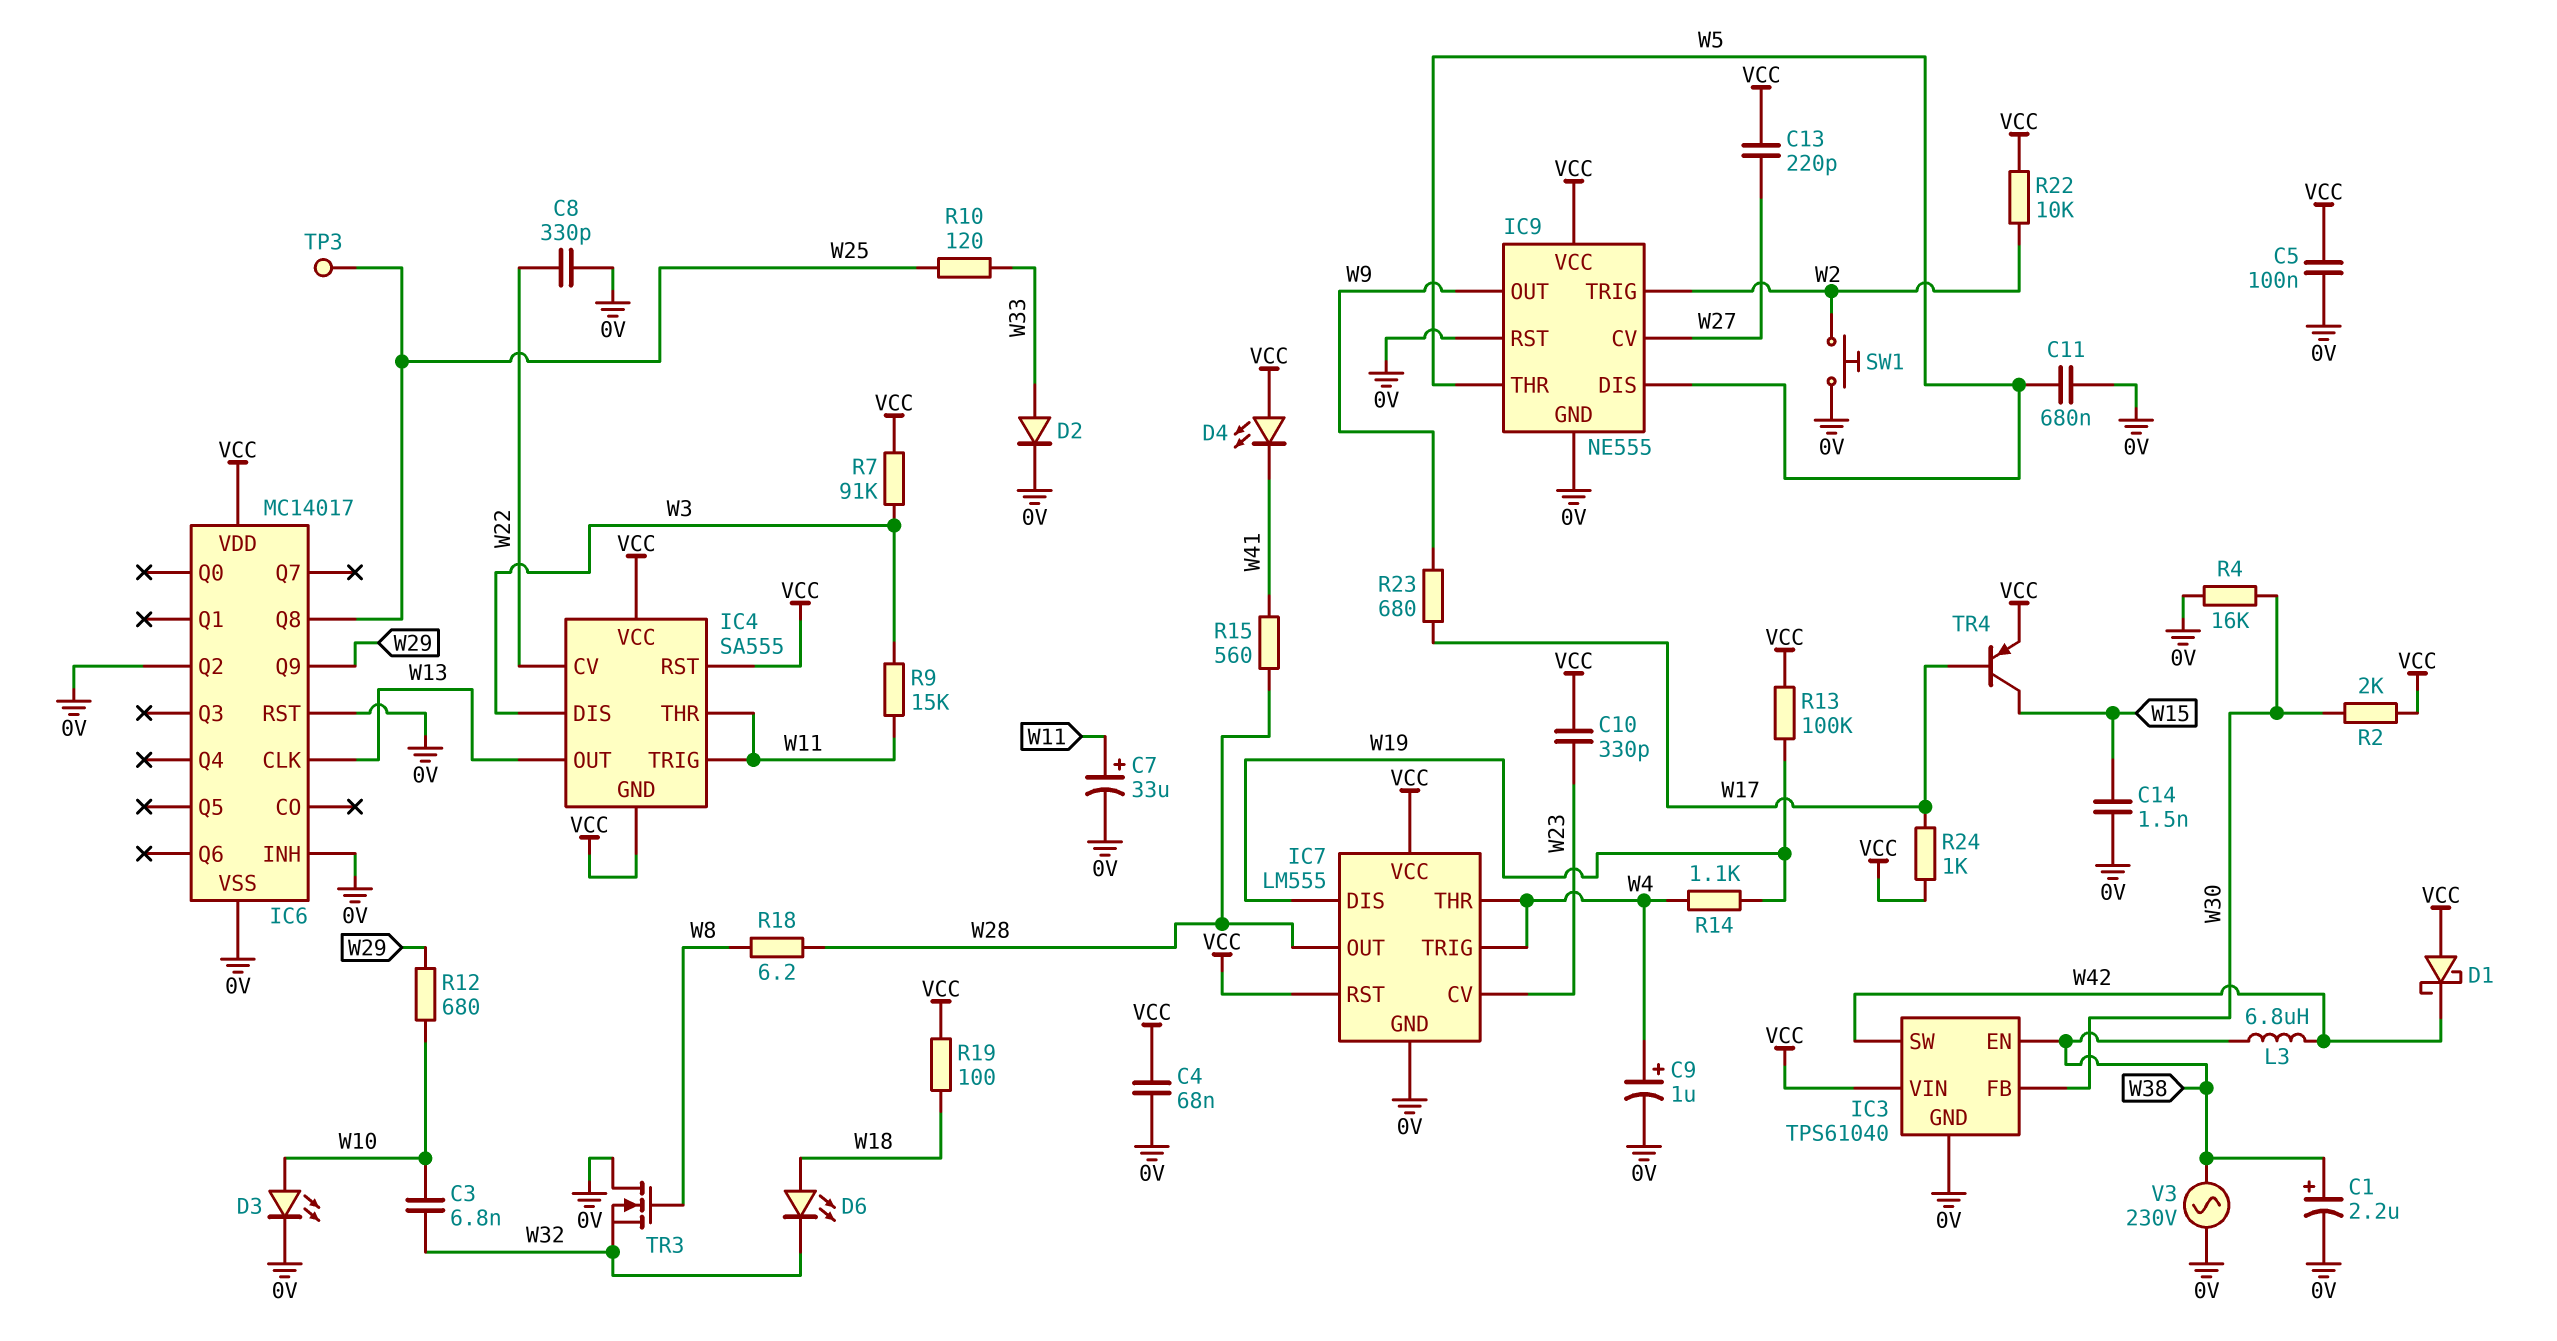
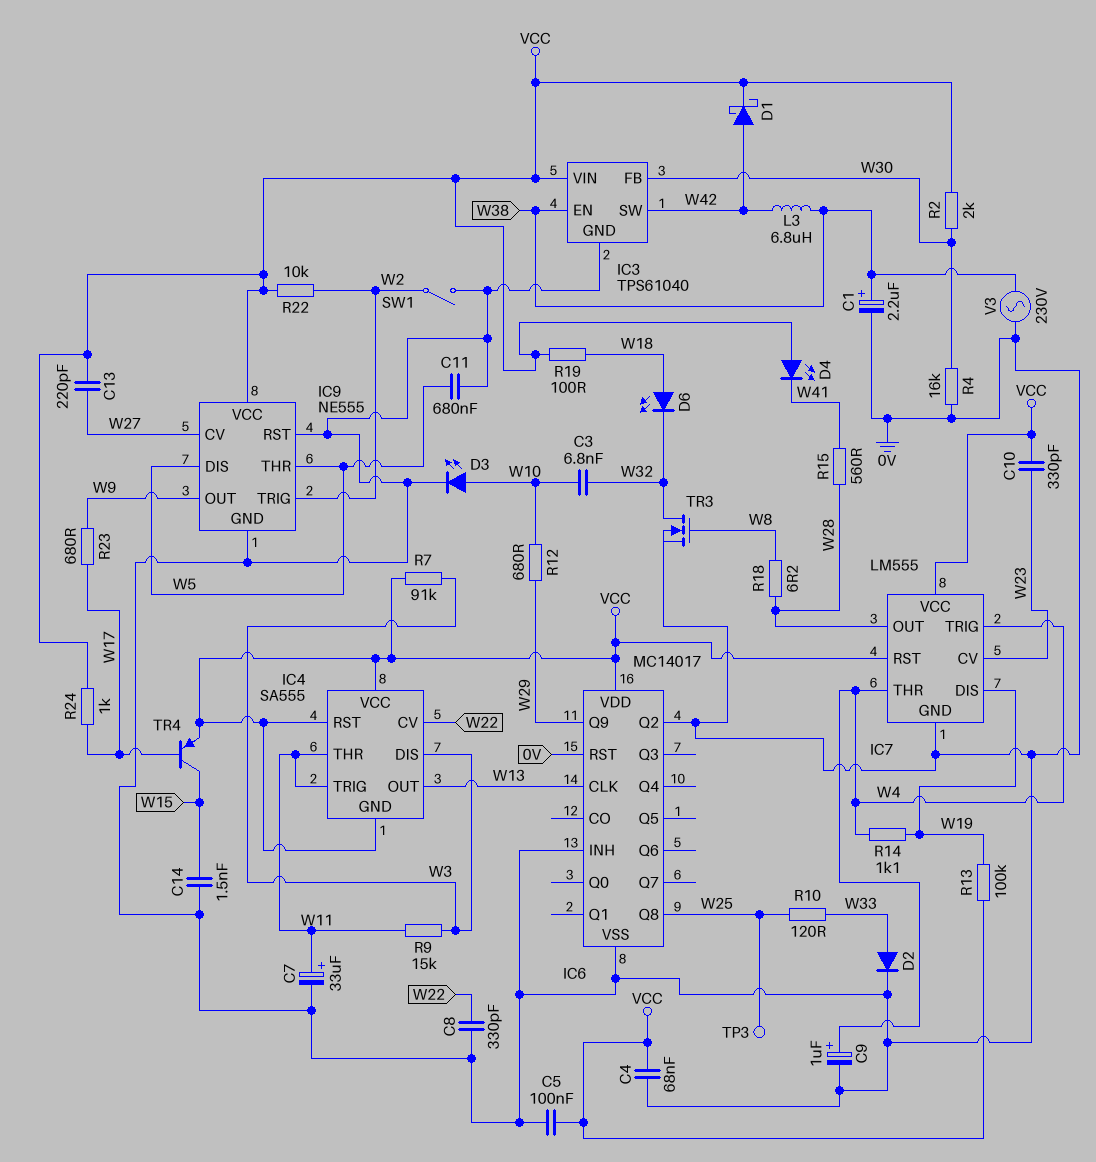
D1: schottky (A VCC, K W42) -> schottky (A W42, K VCC)
SW1: button (0V, W2) -> switch (0V, W2)
TR3: NMOS (G W8, D 0V, S W32) -> NMOS (G W8, D W32, S 0V)

